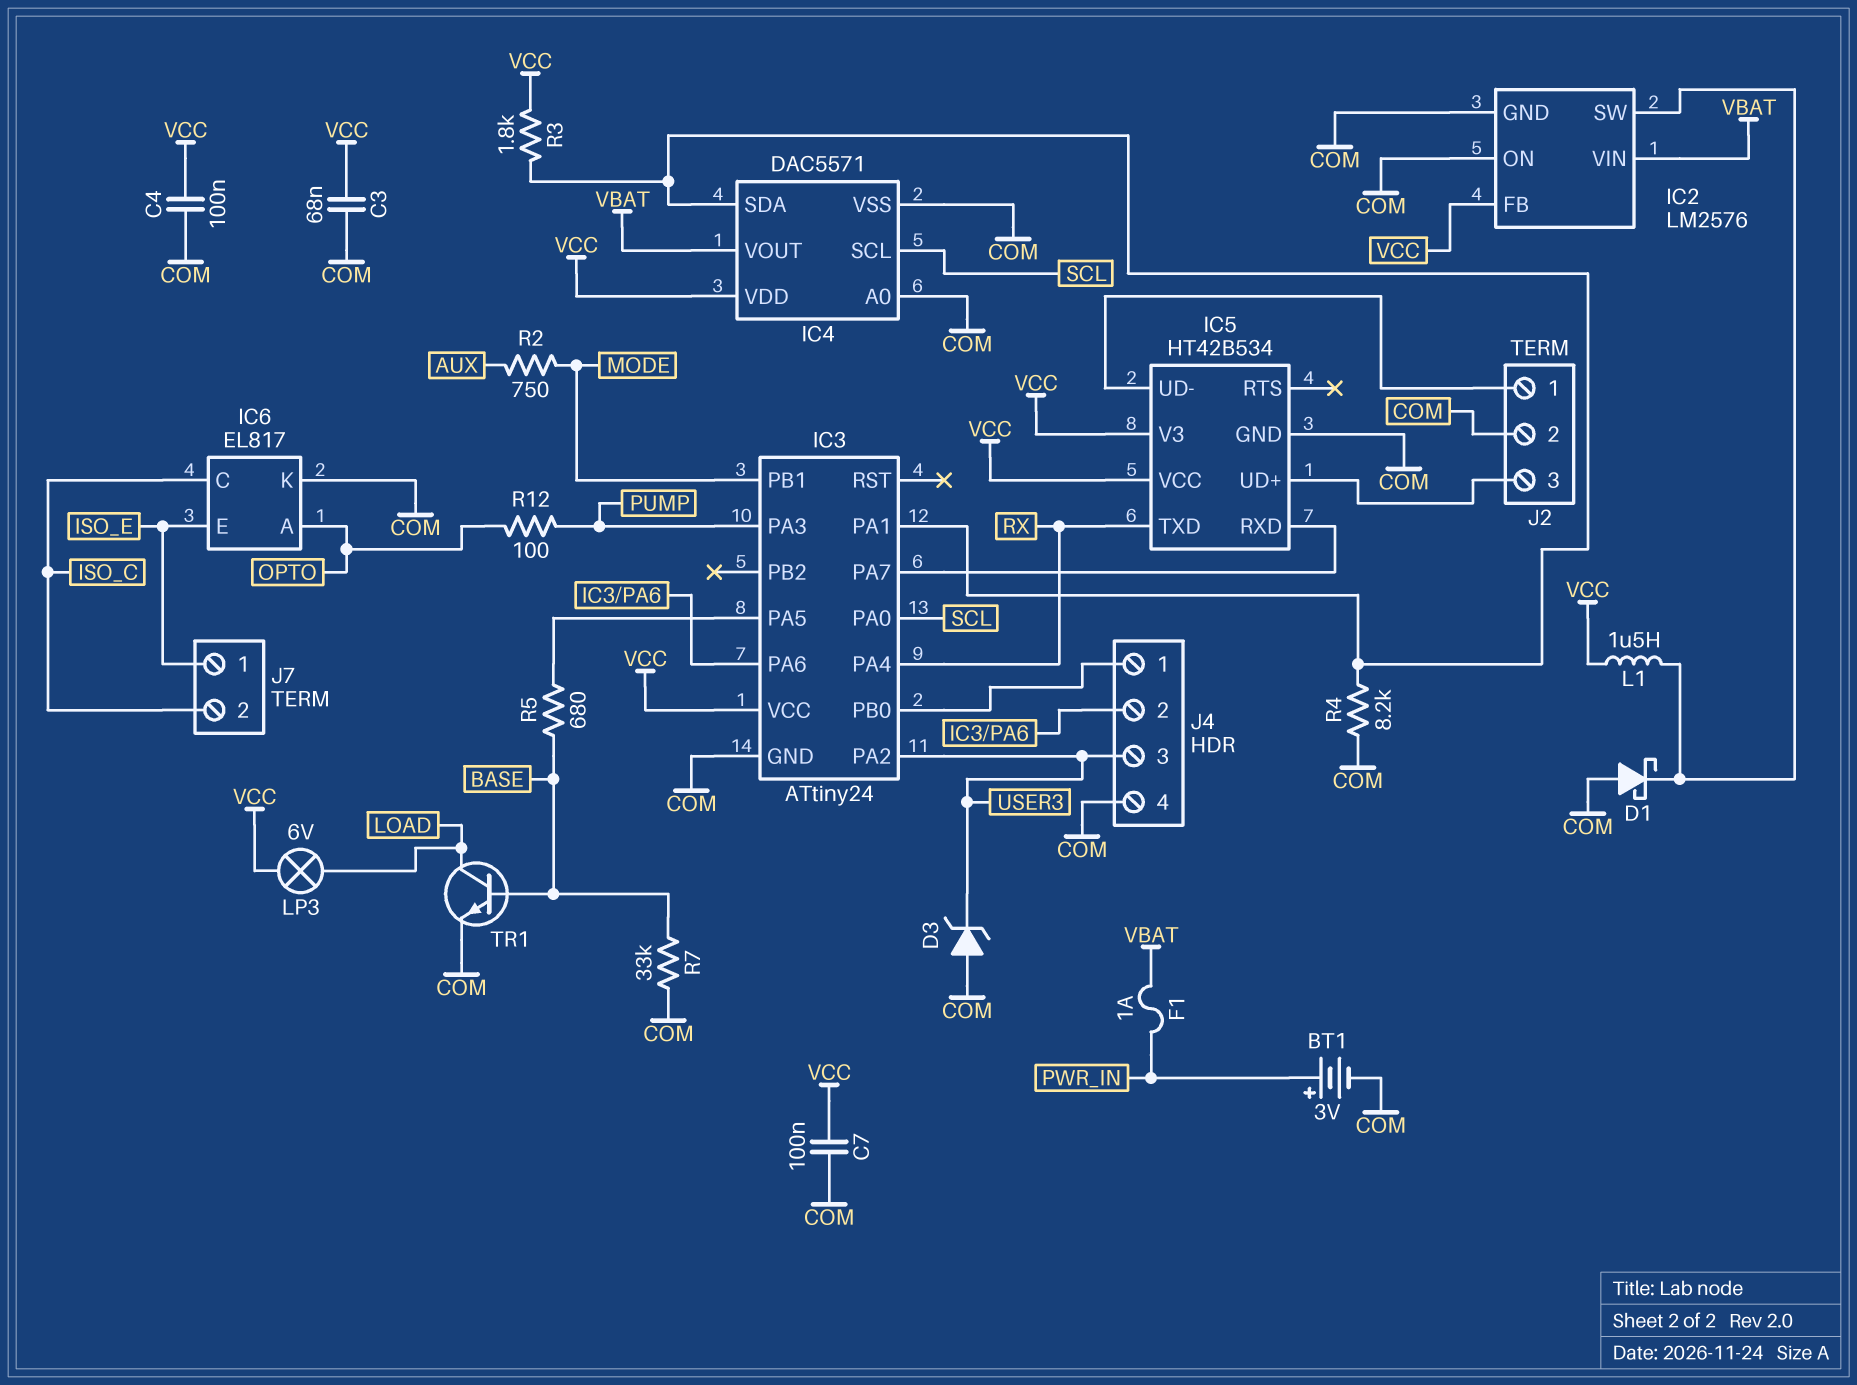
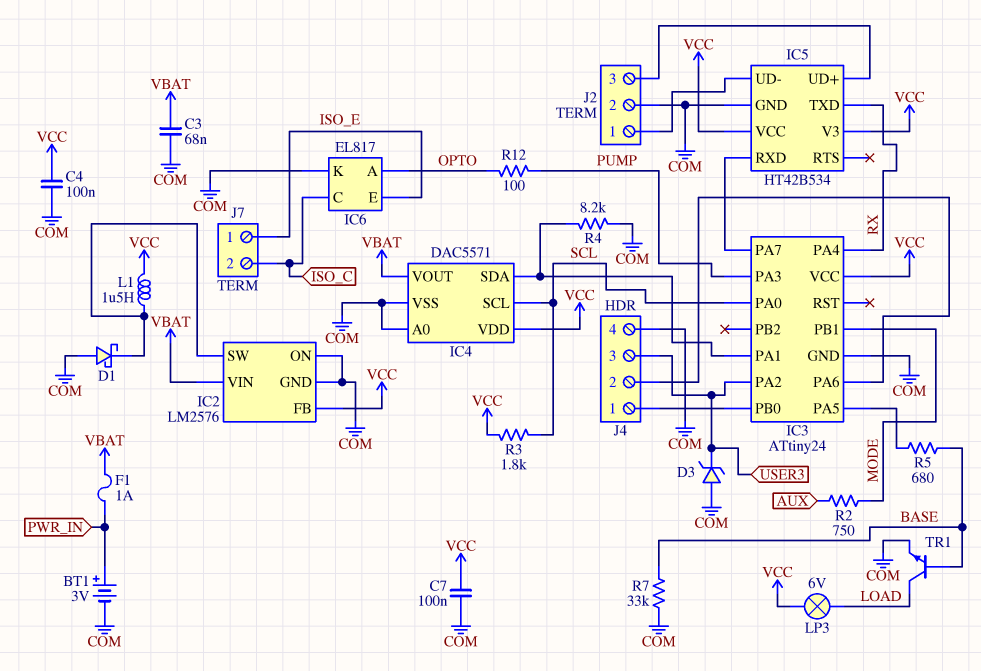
C3: 68nF (COM, VCC) -> 68nF (COM, VBAT)
R3: 1.8k (IC3/PA1, VCC) -> 1.8k (SCL, VCC)

